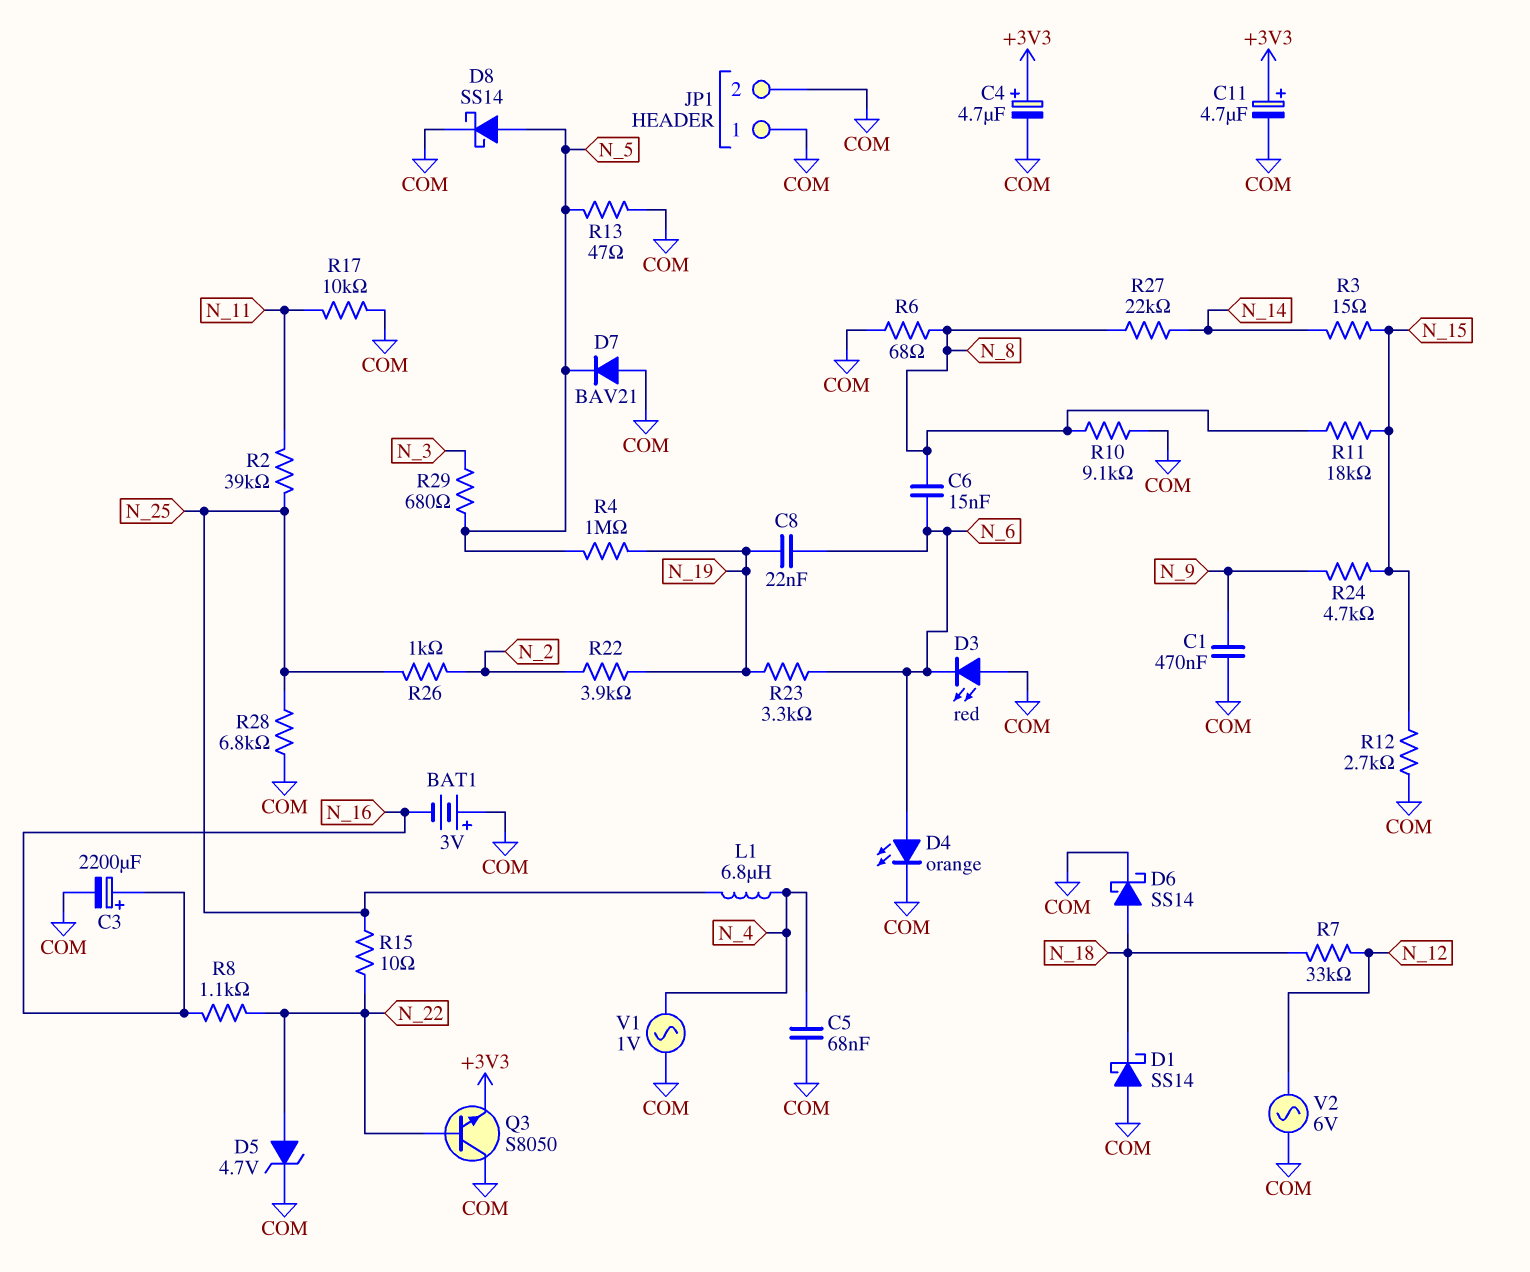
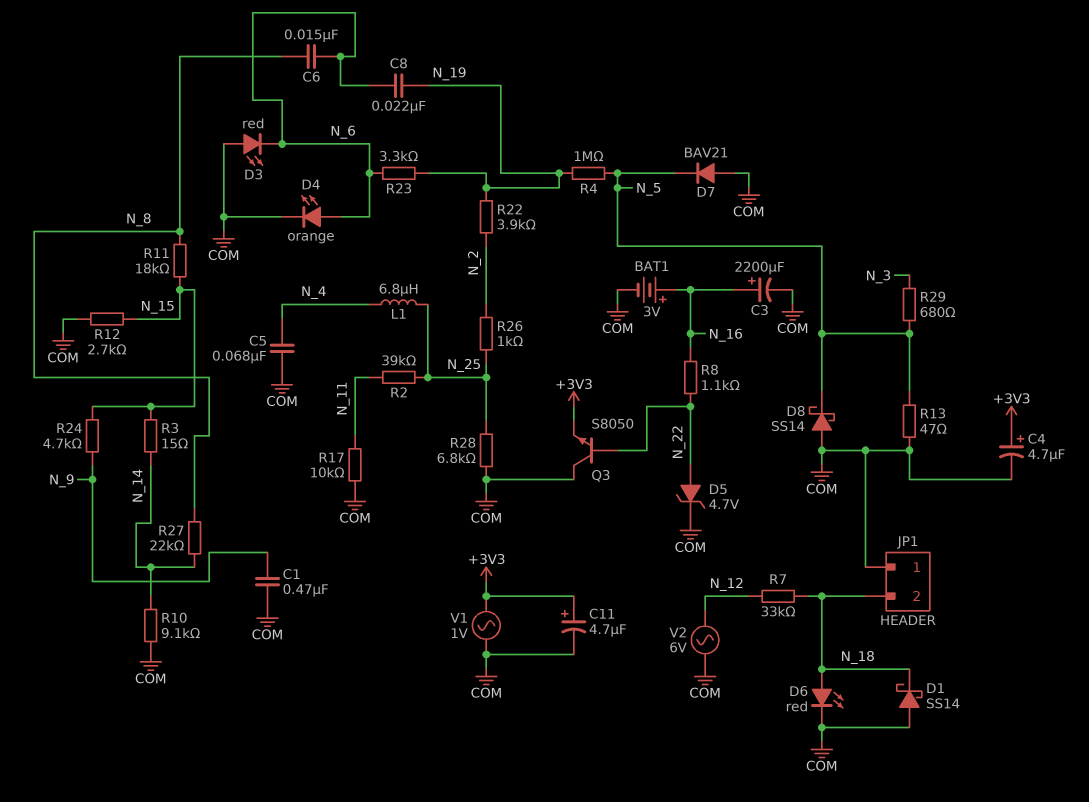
BAT1: 3V (plus COM, minus N_16) -> 3V (plus N_16, minus COM)
D6: schottky SS14 (A N_18, K COM) -> LED red (A N_18, K COM)
D8: schottky SS14 (A N_5, K COM) -> schottky SS14 (A COM, K N_5)
JP1 pin 2: COM -> N_18
R6: 68 (COM, N_8) -> none
R10: 9.1k (COM, N_8) -> 9.1k (COM, N_14)
R15: 10 (N_22, N_25) -> none
V1: AC 1V (COM, N_4) -> AC 1V (+3V3, COM)

